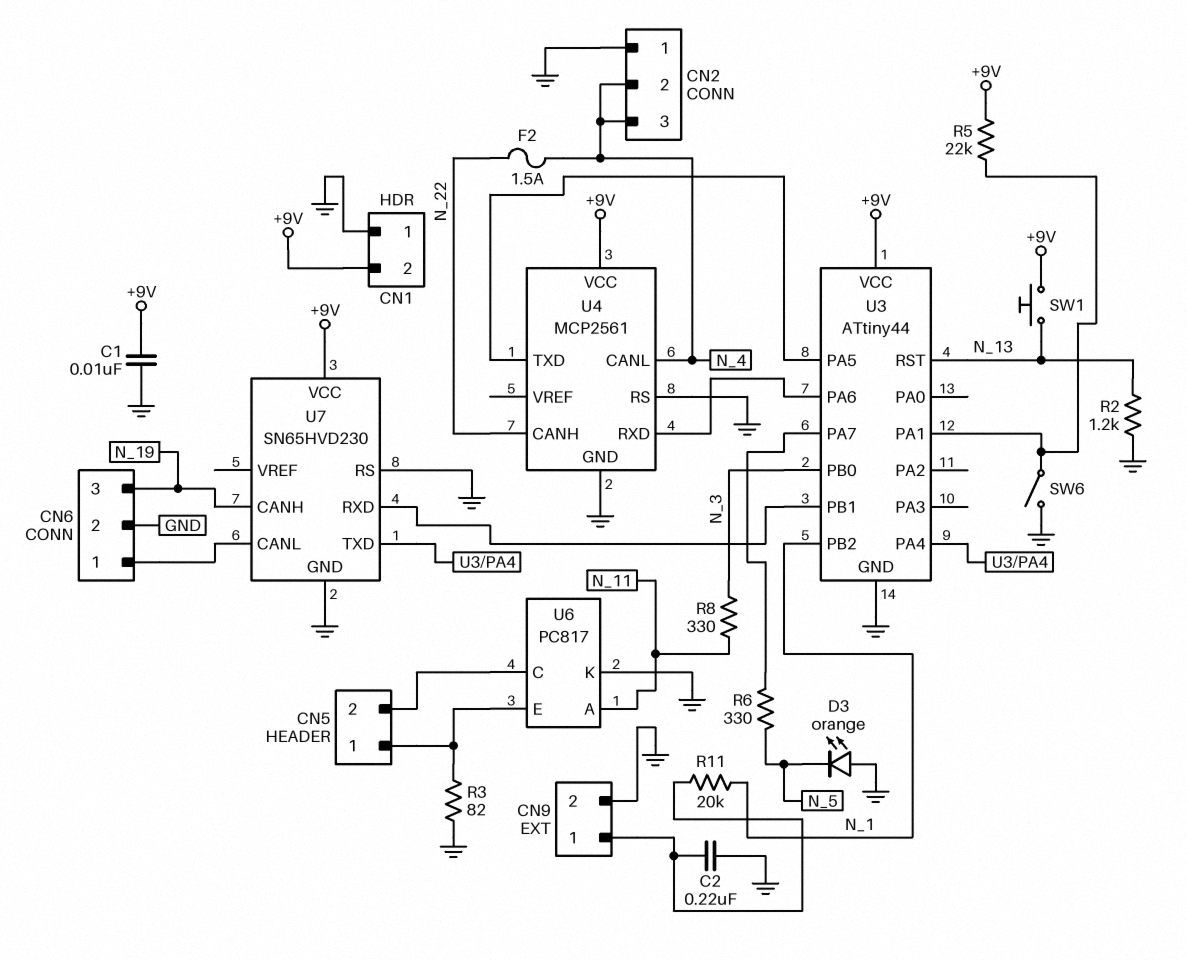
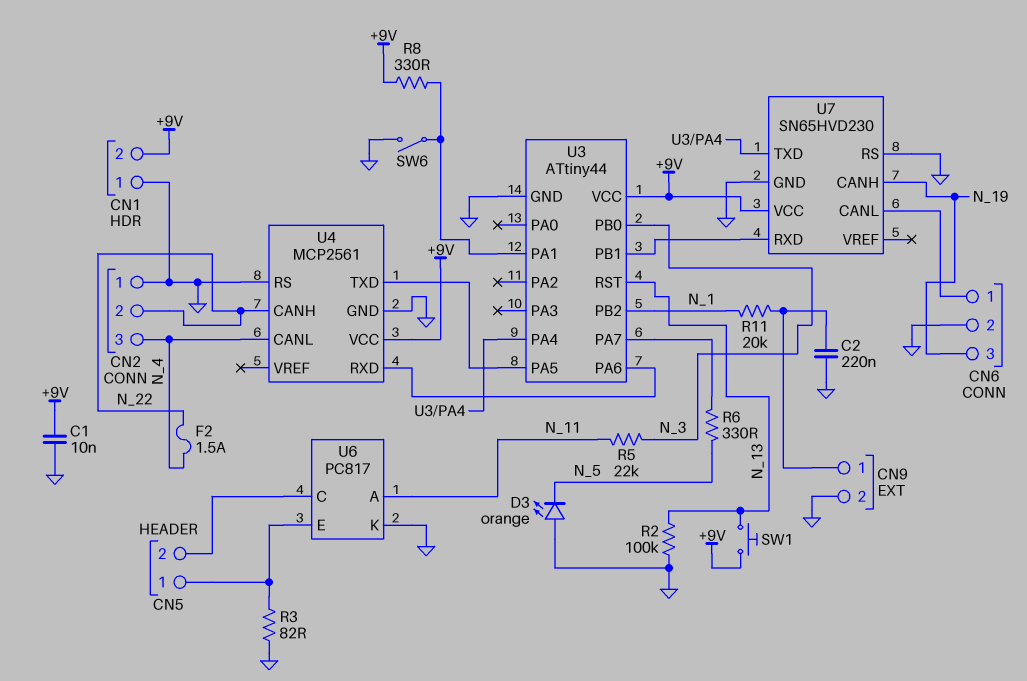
CN2 pin 2: N_4 -> N_22
R2: 1.2k (GND, N_13) -> 100k (GND, N_13)
R5: 22k (+9V, U3/PA1) -> 22k (N_3, N_11)
R8: 330 (N_3, N_11) -> 330 (+9V, U3/PA1)

